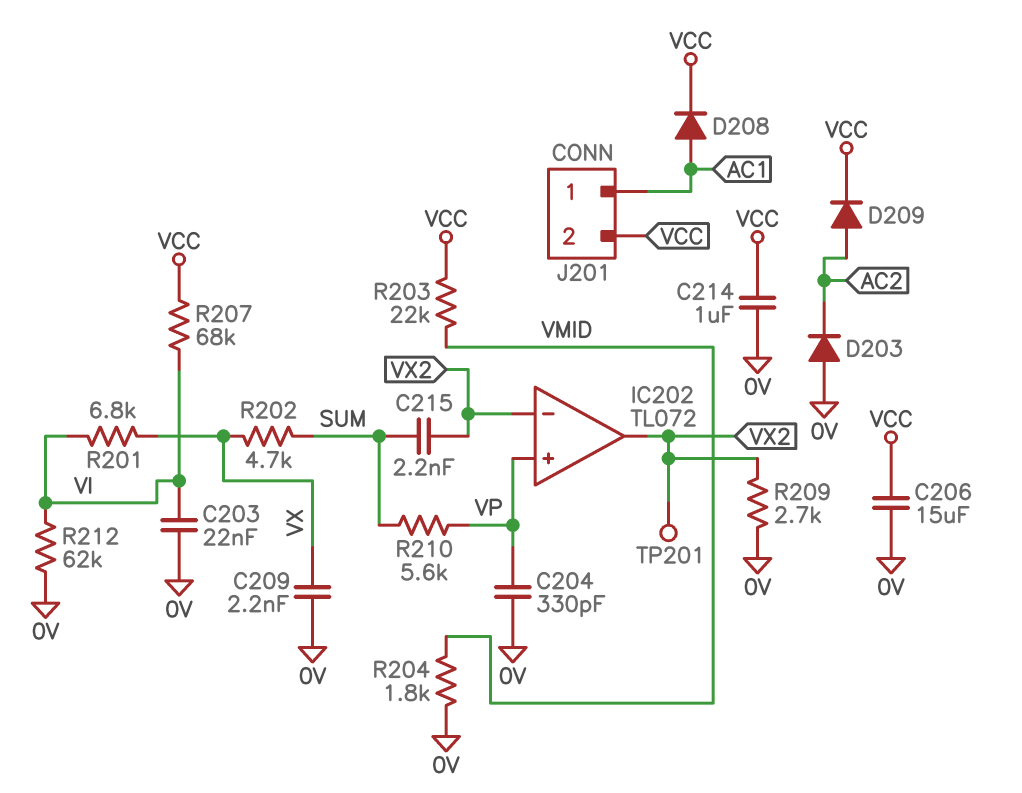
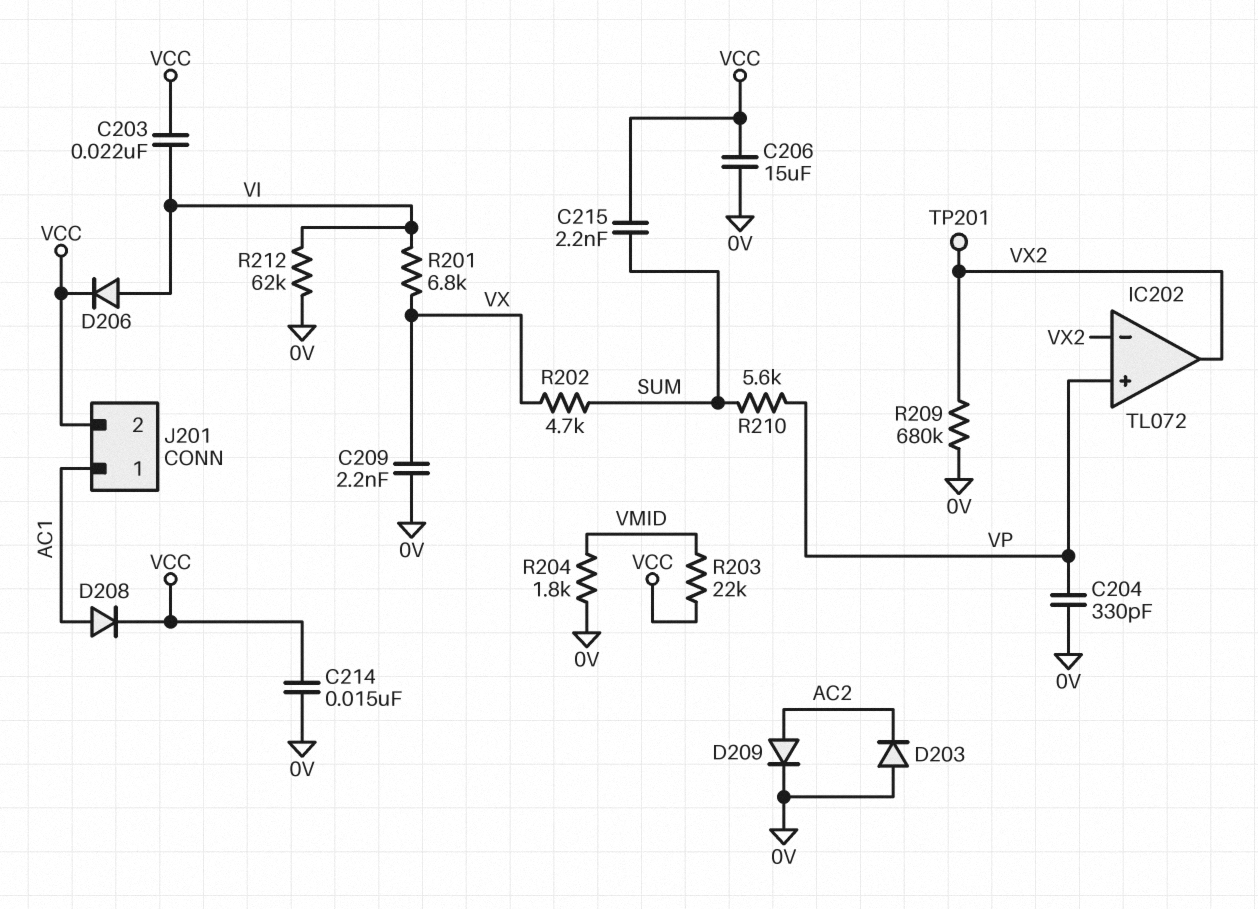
C203: 22nF (0V, VI) -> 22nF (VCC, VI)
C214: 1uF (0V, VCC) -> 15nF (0V, VCC)
C215: 2.2nF (SUM, VX2) -> 2.2nF (SUM, VCC)
D206: none -> diode (A VI, K VCC)
D209: diode (A AC2, K VCC) -> diode (A AC2, K 0V)
R207: 68k (VCC, VI) -> none
R209: 2.7k (0V, VX2) -> 680k (0V, VX2)

